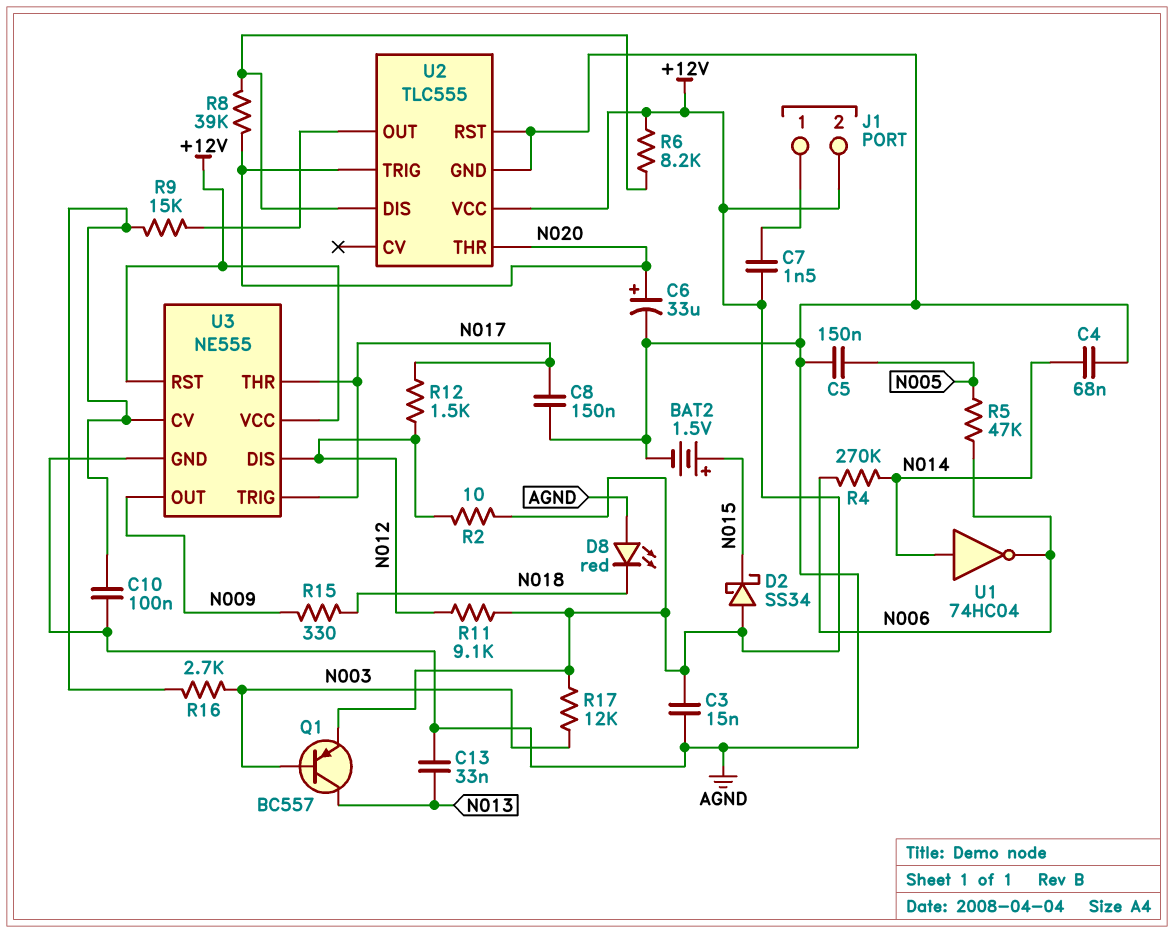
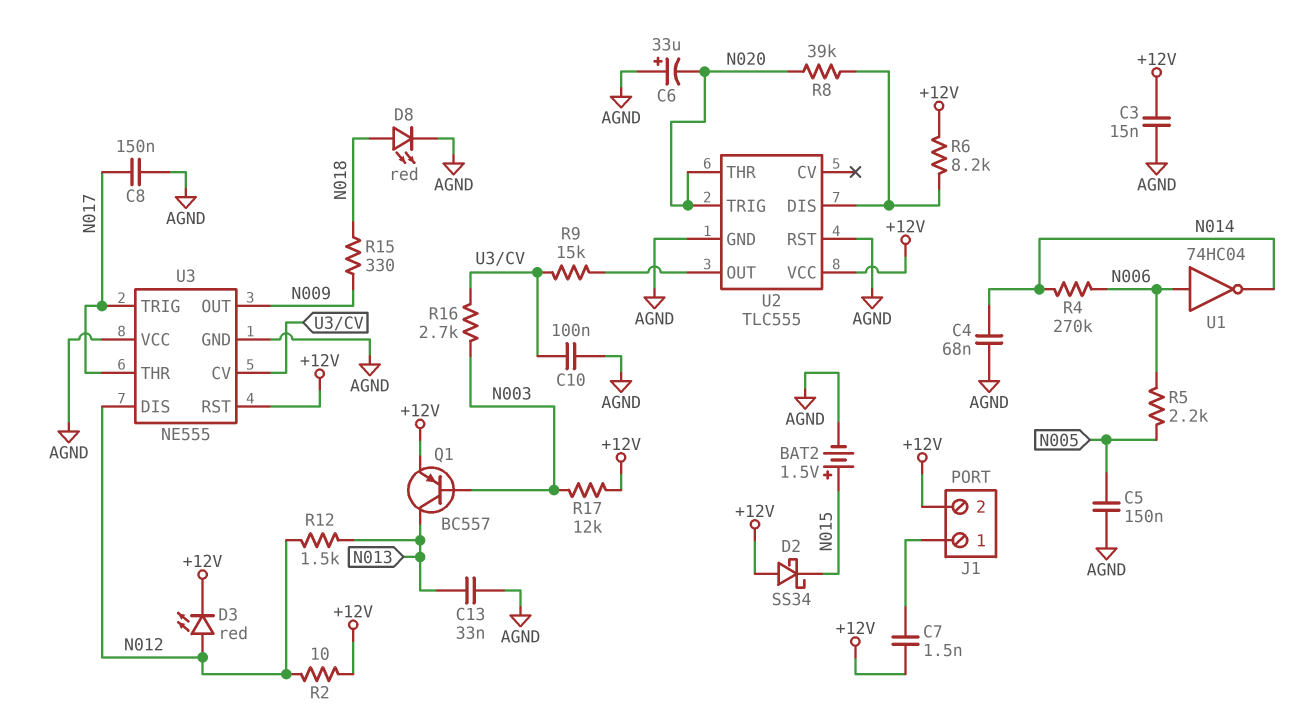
C6: 33uF (plus N020, minus AGND) -> 33uF (plus AGND, minus N020)
D3: none -> LED red (A N012, K +12V)
D8: LED red (A AGND, K N018) -> LED red (A N018, K AGND)
R5: 47k (N005, N006) -> 2.2k (N005, N006)
R11: 9.1k (+12V, N012) -> none
R12: 1.5k (N012, N017) -> 1.5k (N012, N013)
U1: NOT 74HC04 (in N014, out N006) -> NOT 74HC04 (in N006, out N014)
U3 pin VCC: +12V -> AGND

